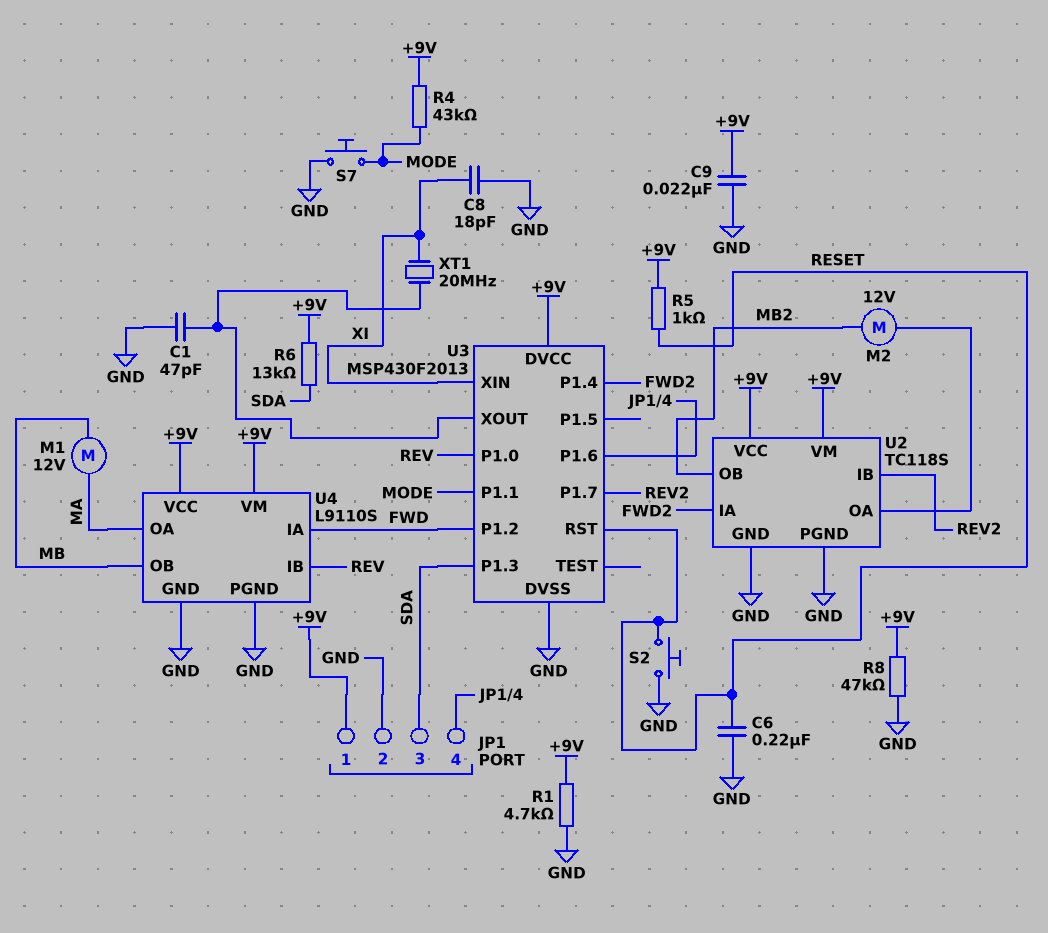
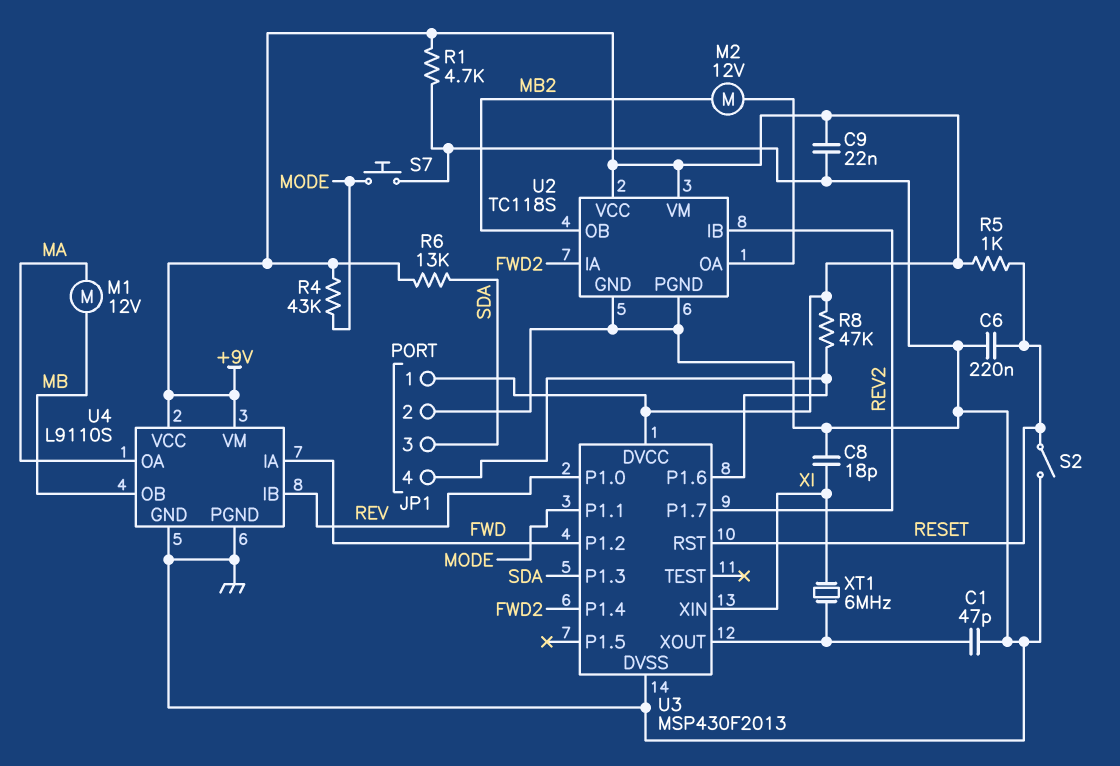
R8: 47k (+9V, GND) -> 47k (+9V, JP1/4)
S2: button (GND, RESET) -> switch (GND, RESET)
XT1: 20MHz (U3/XOUT, XI) -> 6MHz (U3/XOUT, XI)

